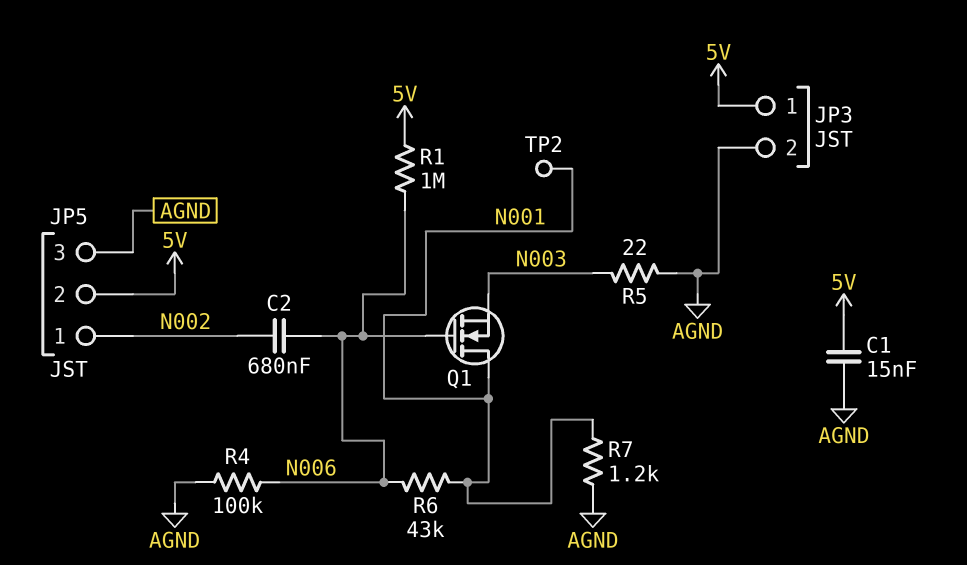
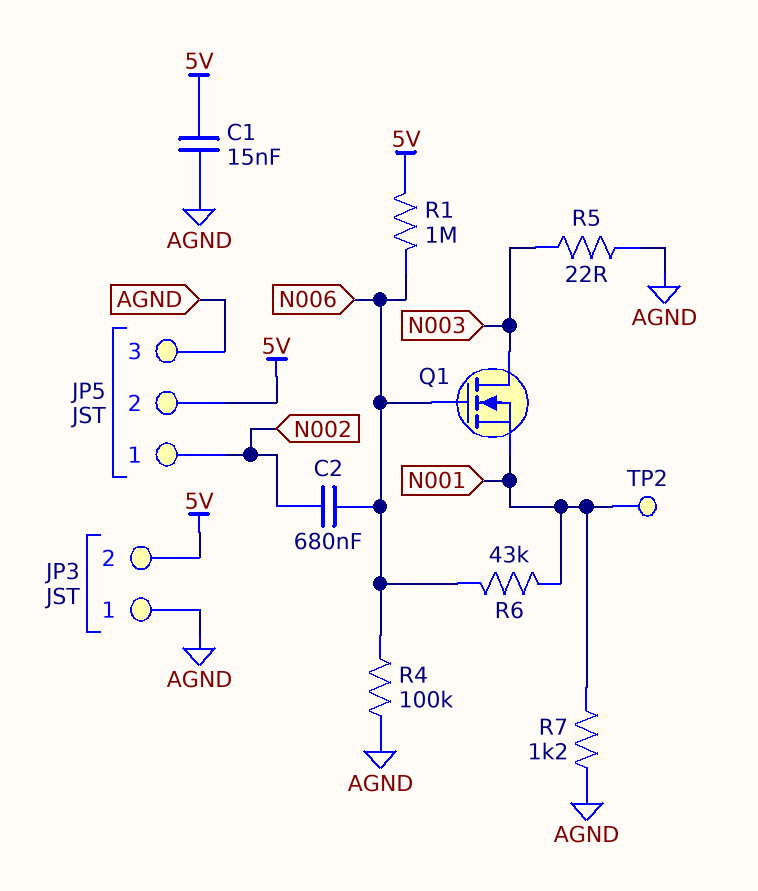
JP3 pin 1: 5V -> AGND
JP3 pin 2: AGND -> 5V
Q1: NMOS (G N006, D N001, S N003) -> NMOS (G N006, D N003, S N001)

